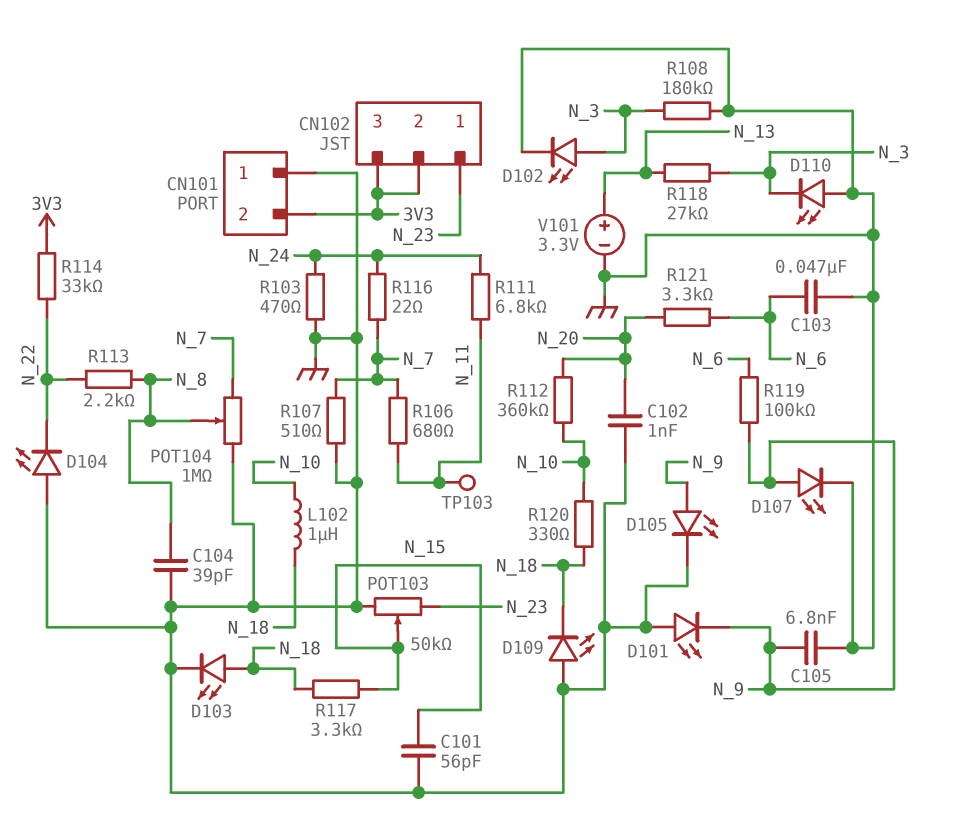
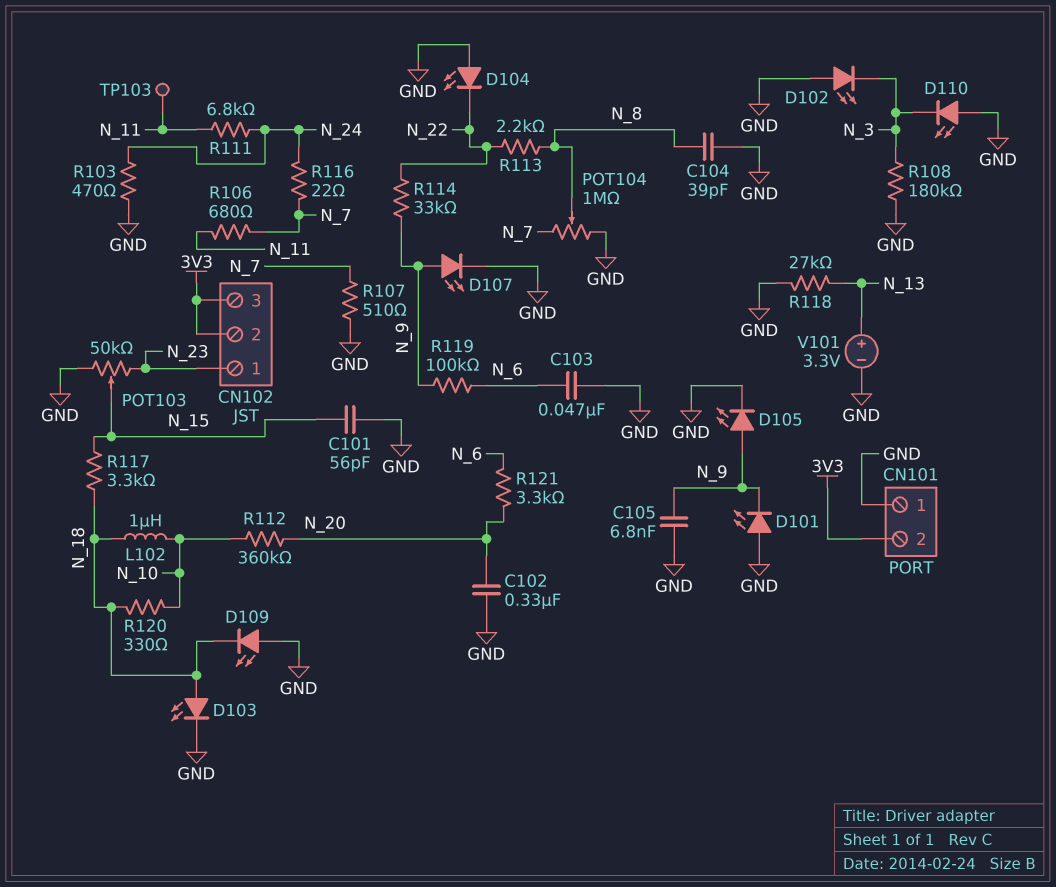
C102: 1nF (GND, N_20) -> 330nF (GND, N_20)
D102: LED (A N_3, K GND) -> LED (A GND, K N_3)
R114: 33k (3V3, N_22) -> 33k (N_9, N_22)
R118: 27k (N_3, N_13) -> 27k (GND, N_13)

